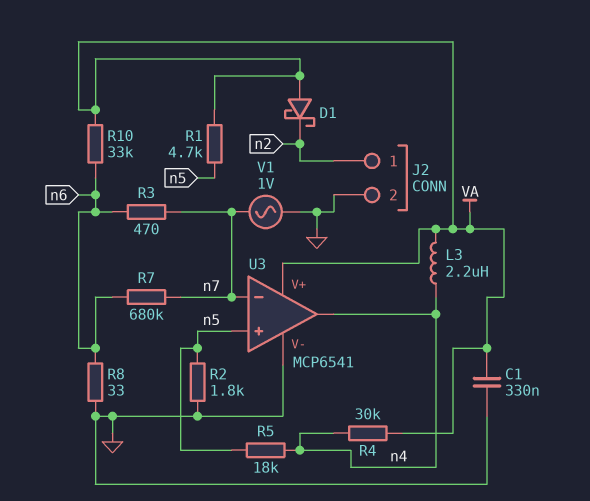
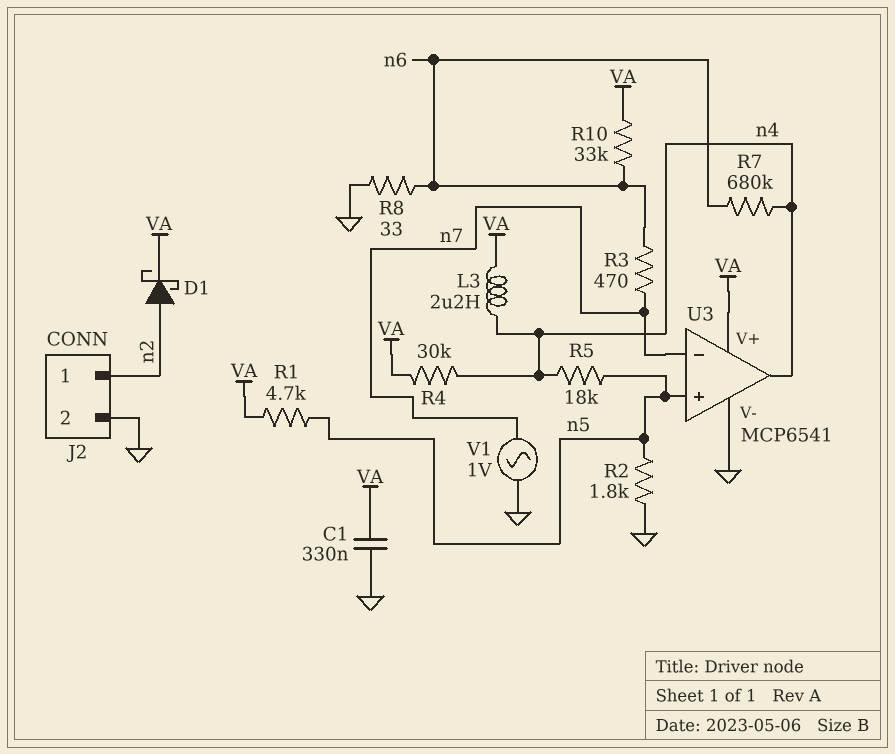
D1: schottky (A VA, K n2) -> schottky (A n2, K VA)
R7: 680k (n6, n7) -> 680k (n4, n6)

